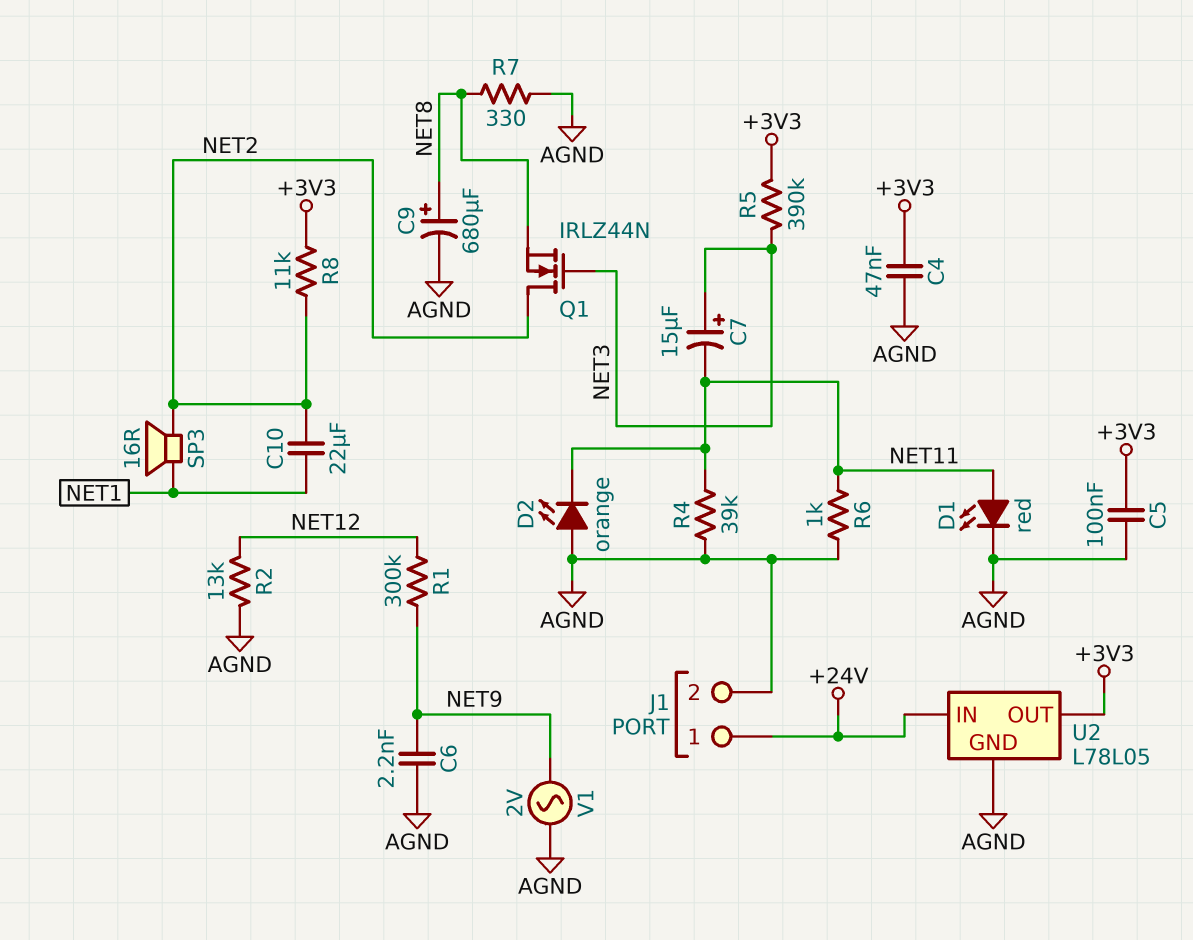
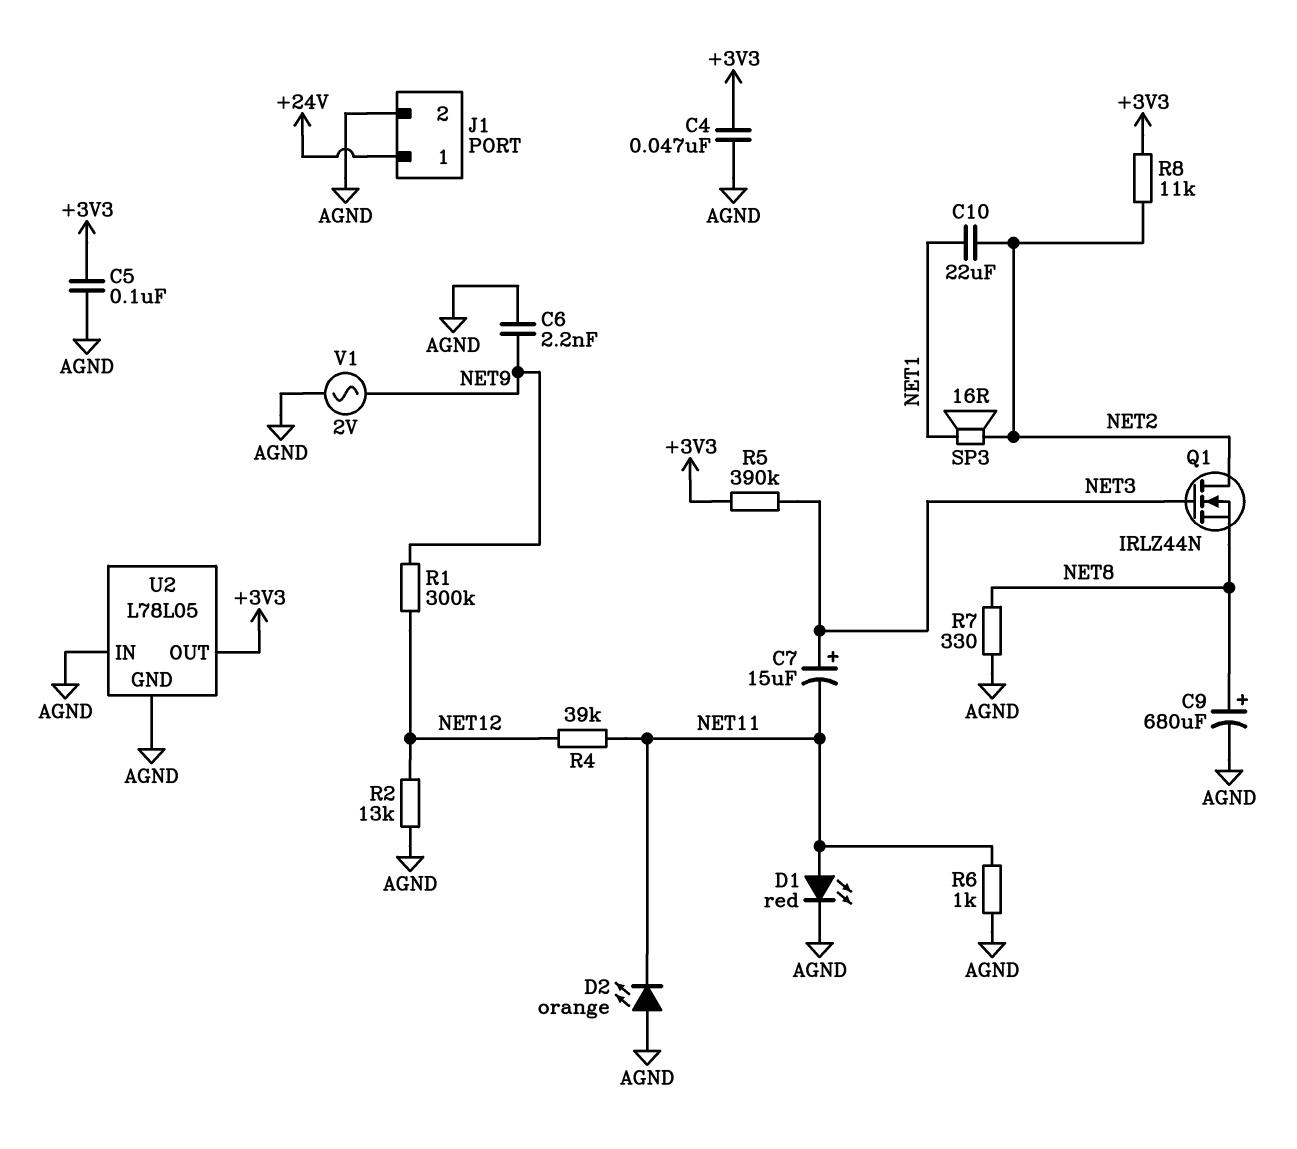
R4: 39k (AGND, NET11) -> 39k (NET11, NET12)
U2 pin IN: +24V -> AGND

